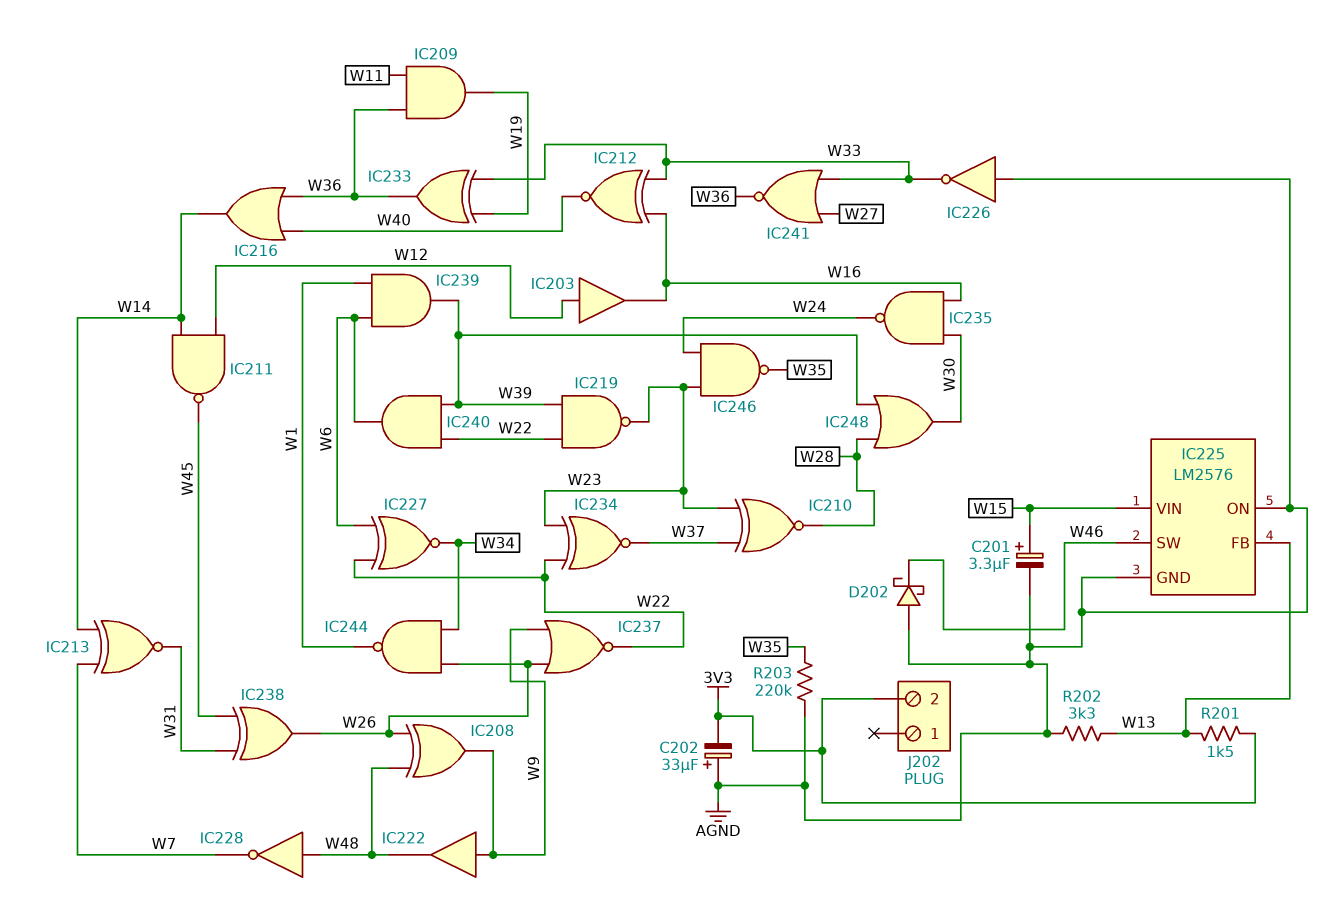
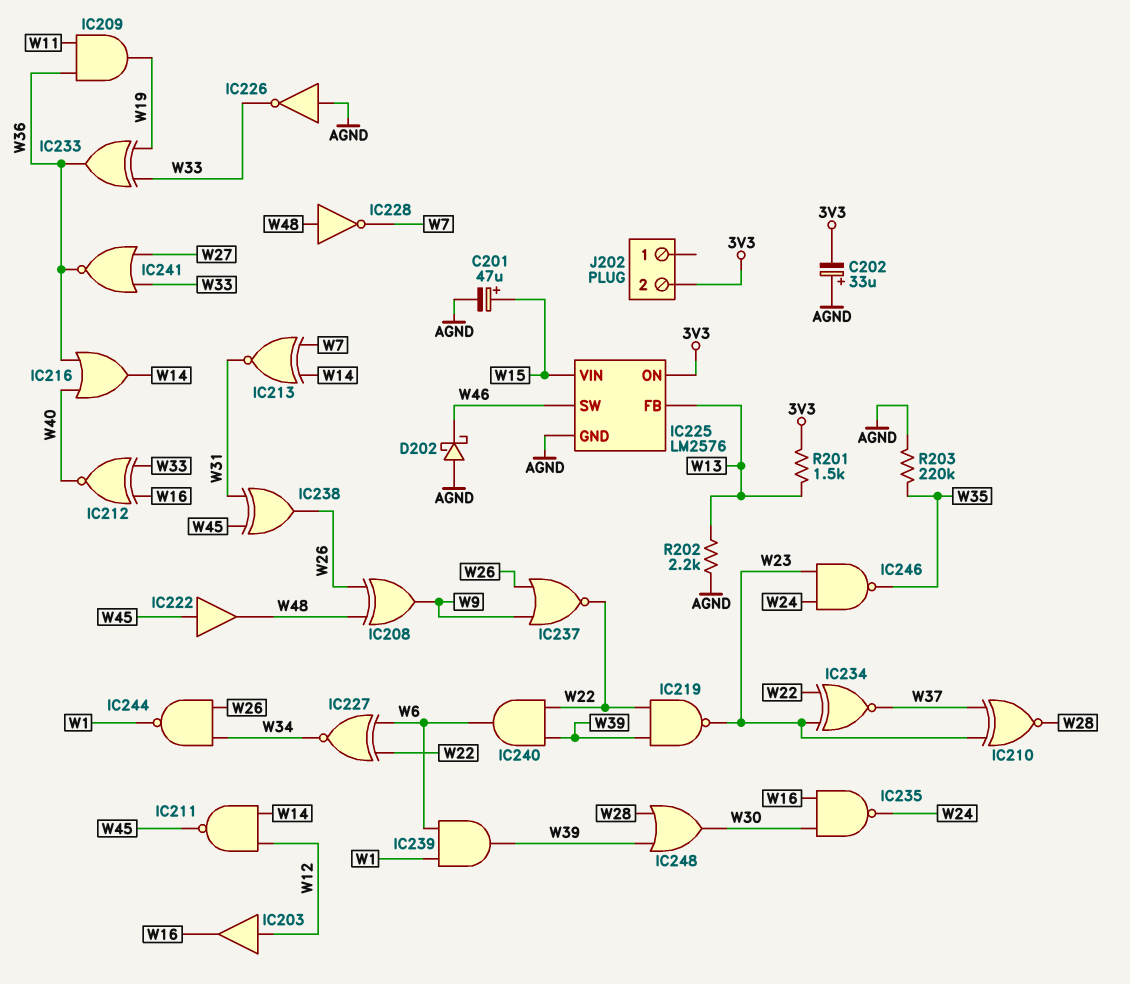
C201: 3.3uF (plus W15, minus AGND) -> 47uF (plus W15, minus AGND)
IC222: buffer (in W9, out W48) -> buffer (in W45, out W48)
IC225 pin ON: AGND -> 3V3
R202: 3.3k (AGND, W13) -> 2.2k (AGND, W13)

